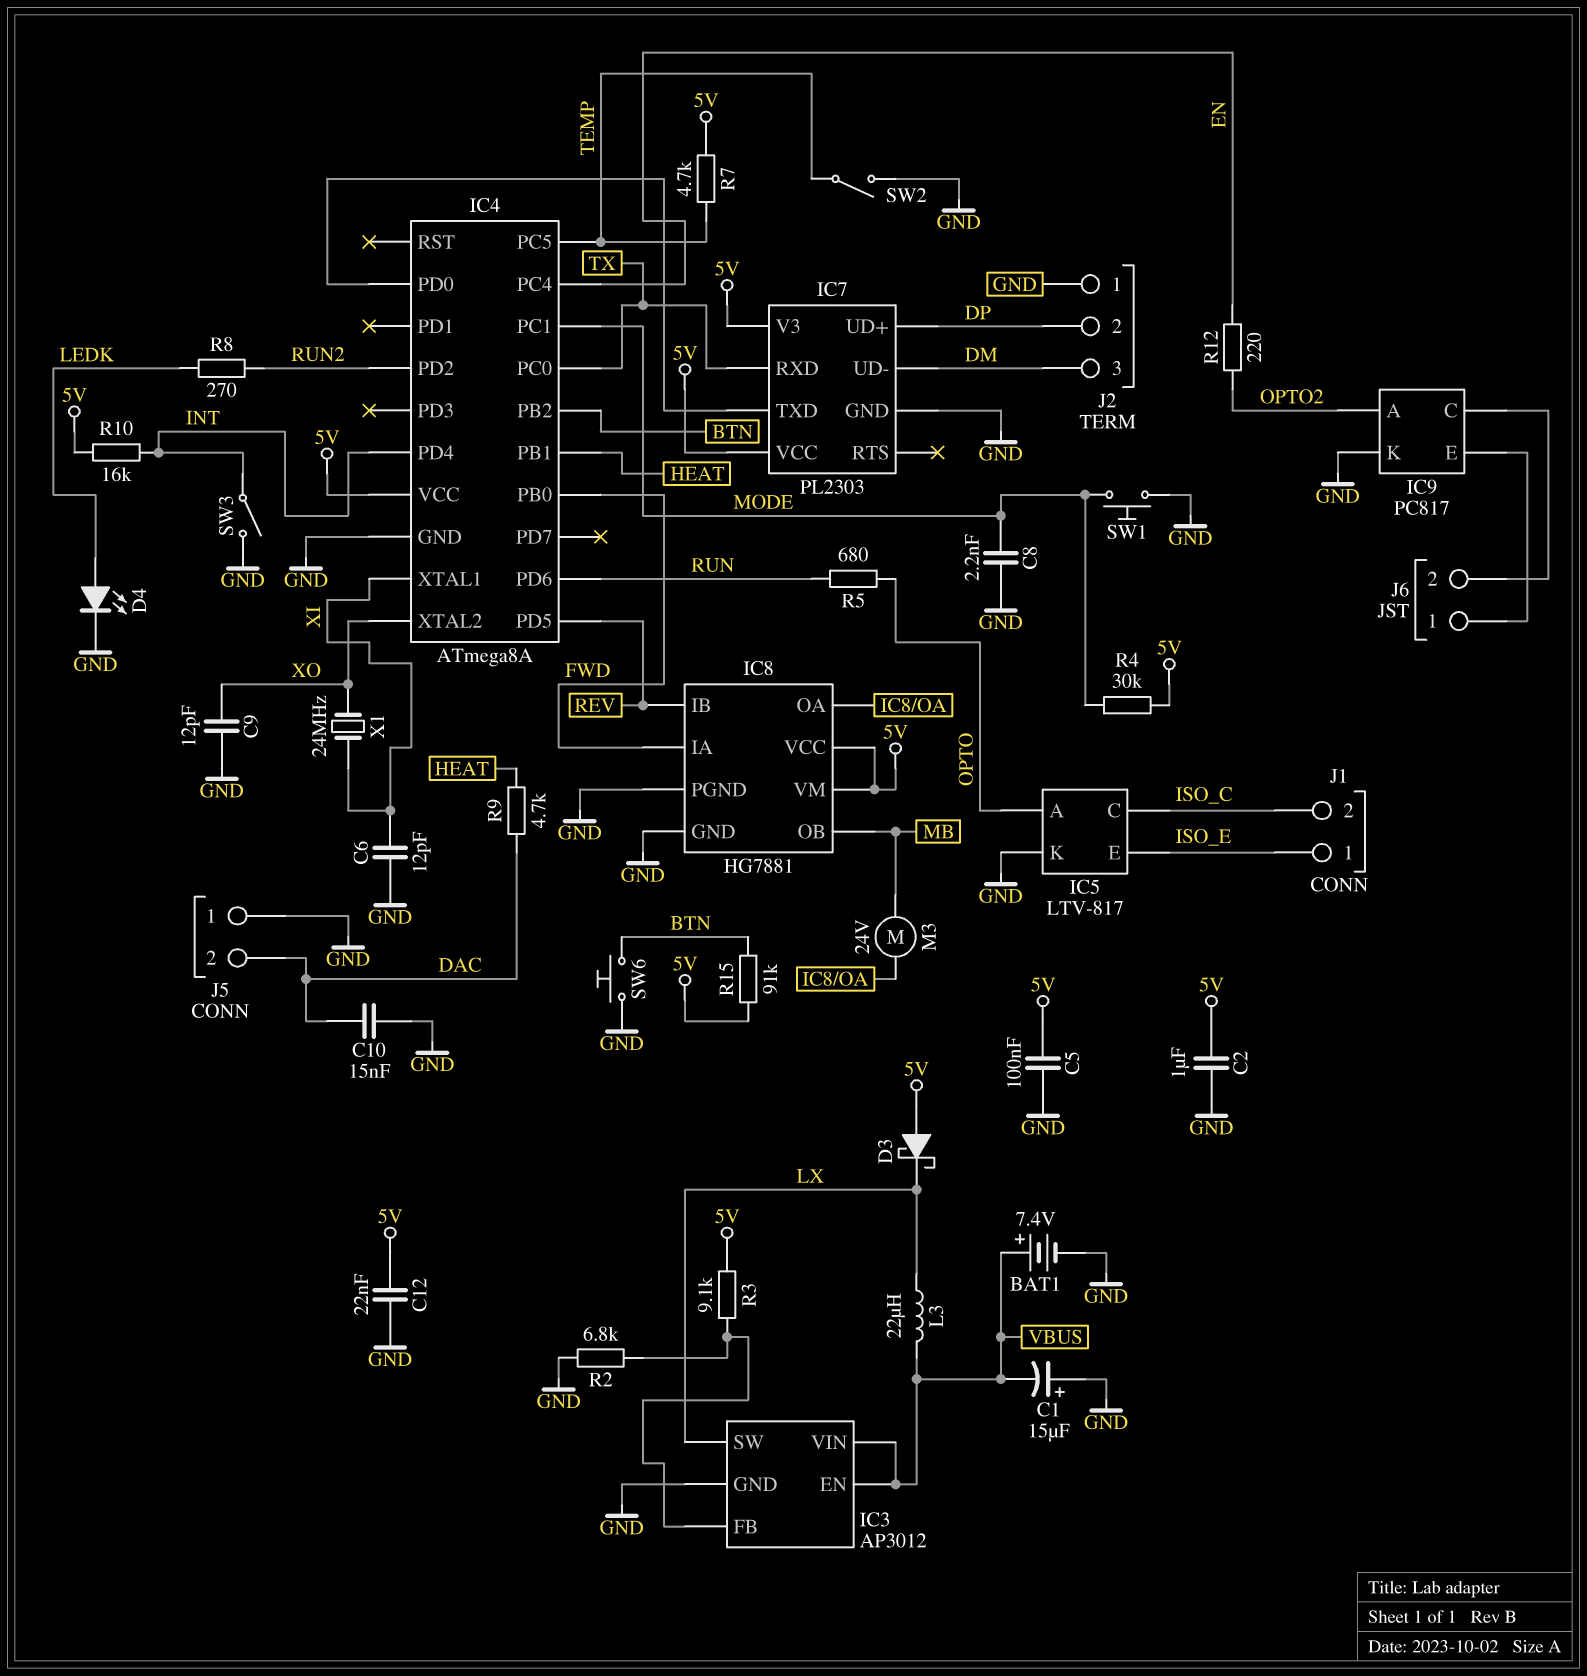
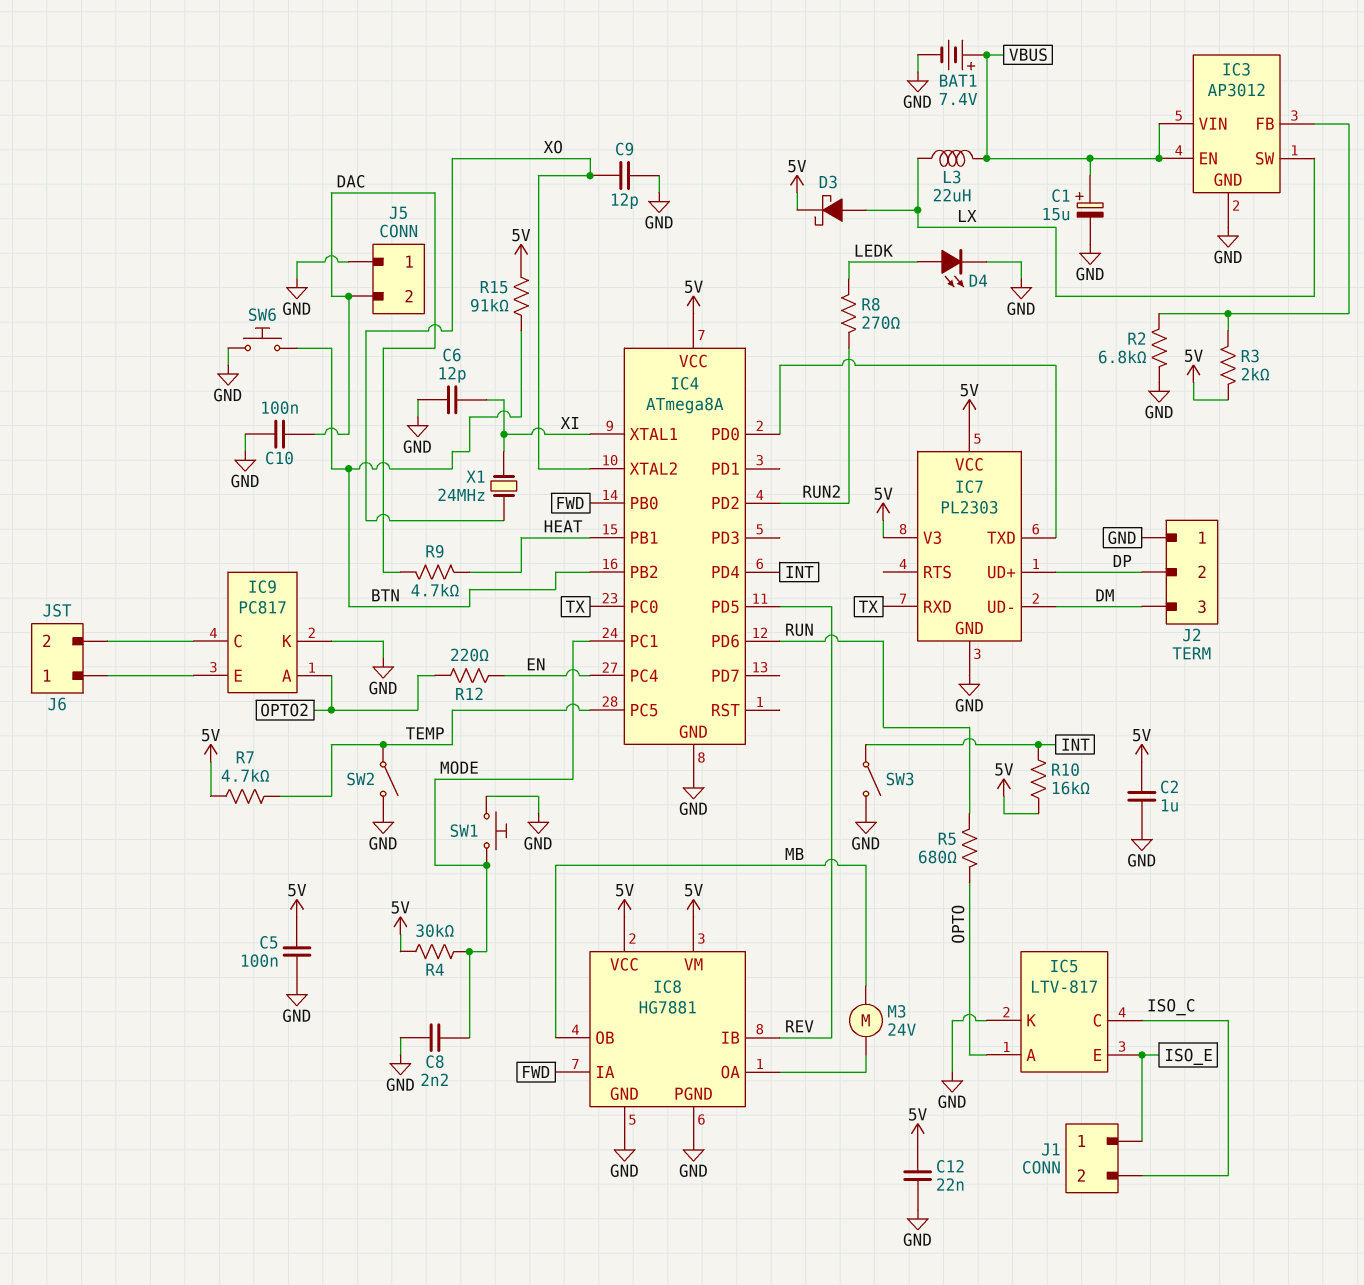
C1: 15uF (plus GND, minus VBUS) -> 15uF (plus VBUS, minus GND)
C10: 15nF (DAC, GND) -> 100nF (DAC, GND)
D3: schottky (A 5V, K LX) -> schottky (A LX, K 5V)
R3: 9.1k (5V, IC3/FB) -> 2k (5V, IC3/FB)

